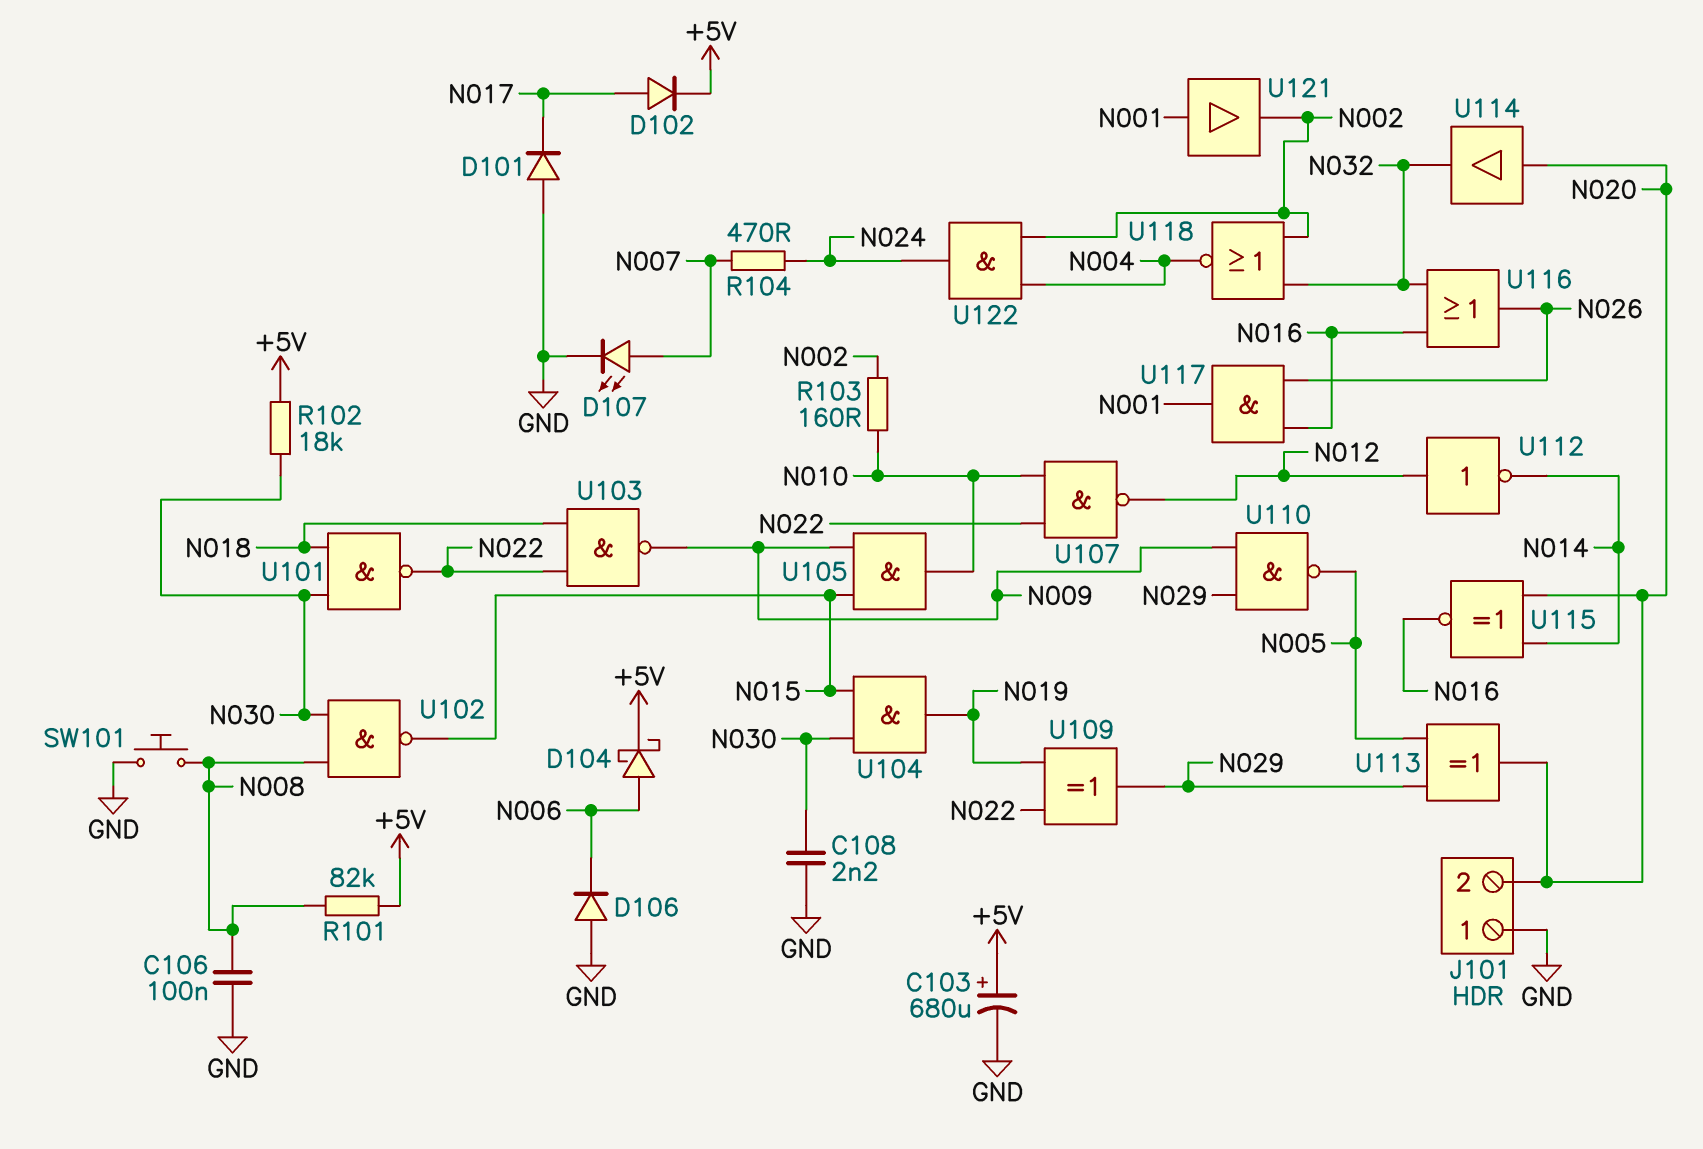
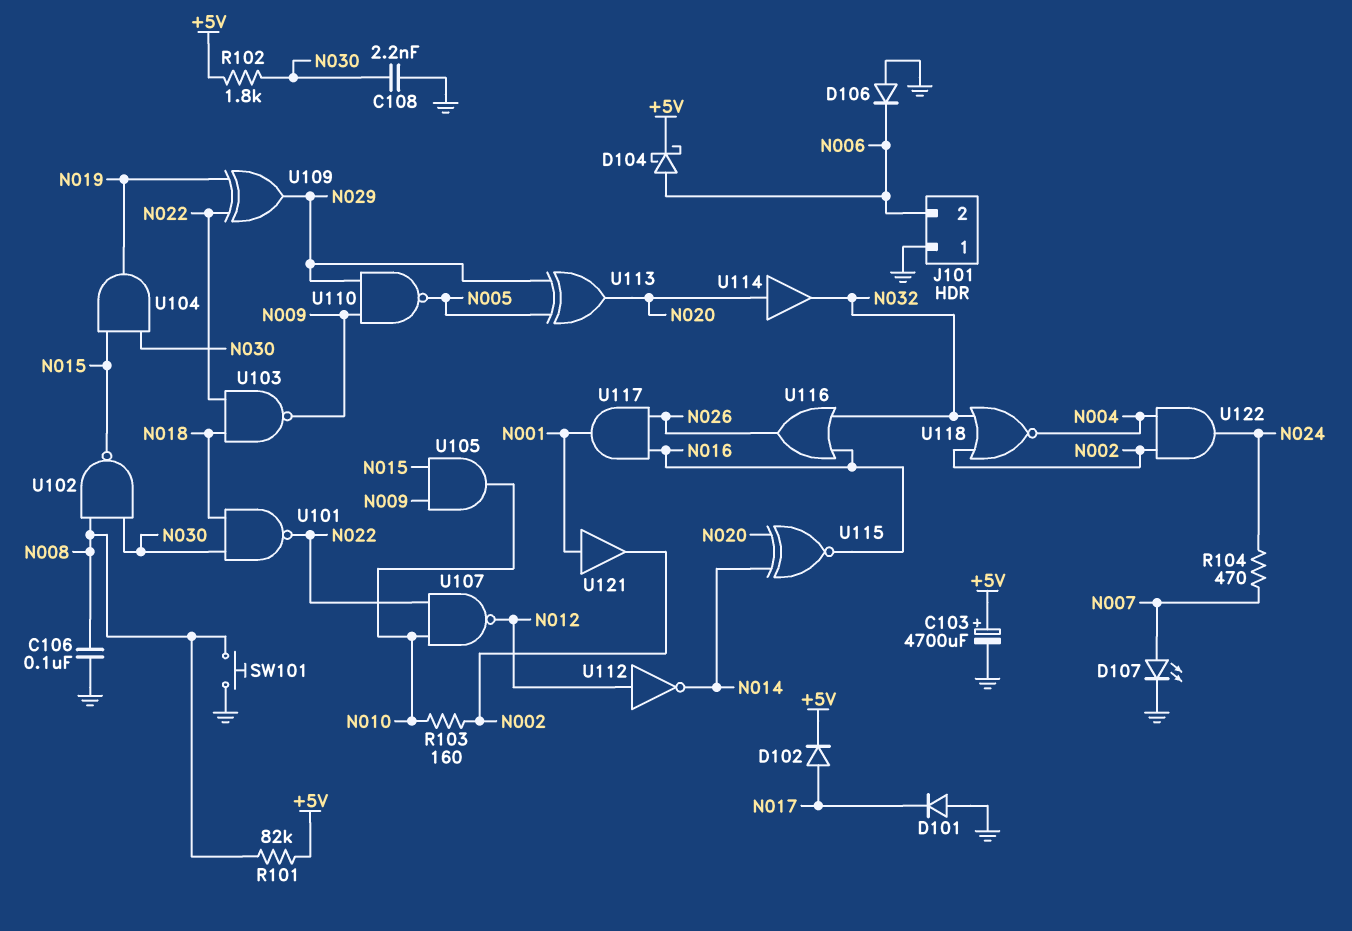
C103: 680uF (plus +5V, minus GND) -> 4700uF (plus +5V, minus GND)
J101 pin 2: N020 -> N006
R102: 18k (+5V, N030) -> 1.8k (+5V, N030)

